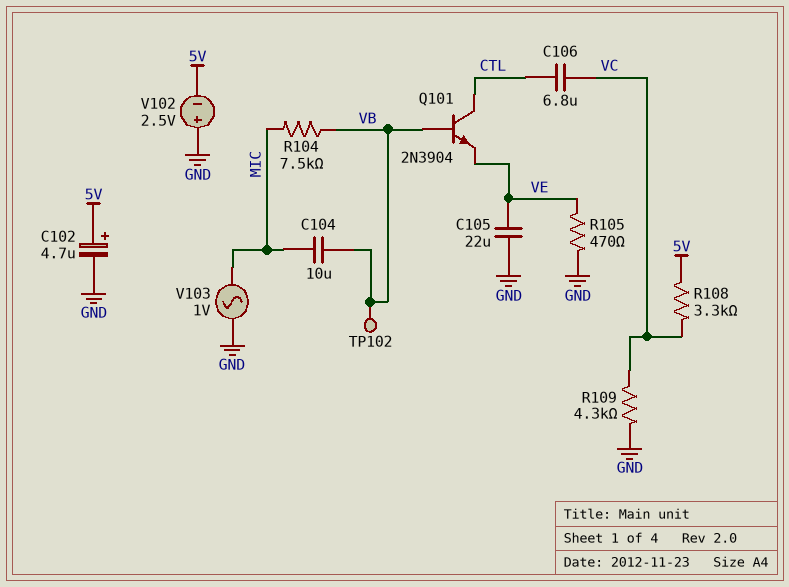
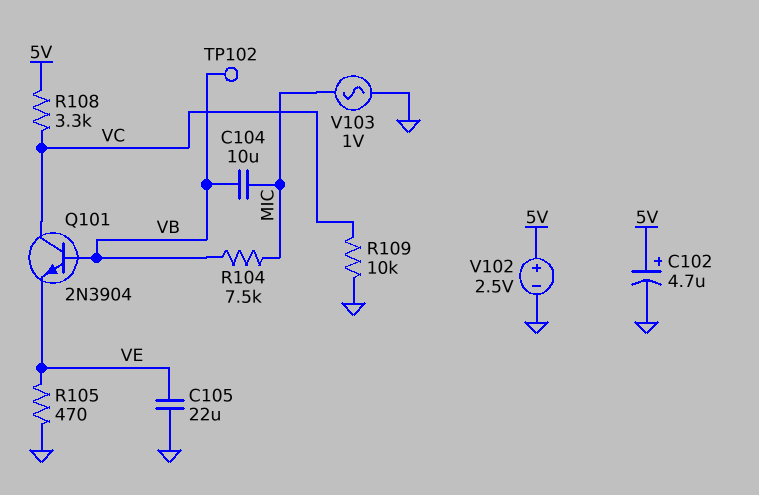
C106: 6.8uF (CTL, VC) -> none
Q101: NPN 2N3904 (B VB, C CTL, E VE) -> NPN 2N3904 (B VB, C VC, E VE)
R109: 4.3k (GND, VC) -> 10k (GND, VC)
V102: 2.5V (plus GND, minus 5V) -> 2.5V (plus 5V, minus GND)

